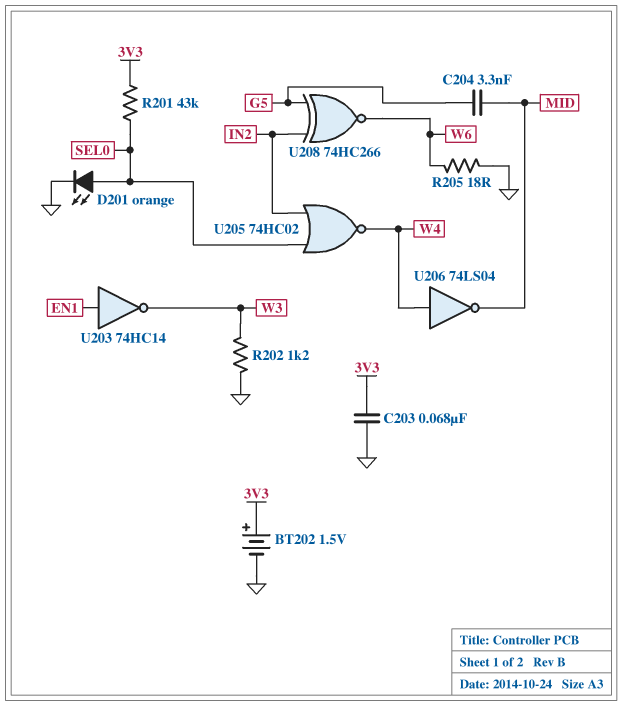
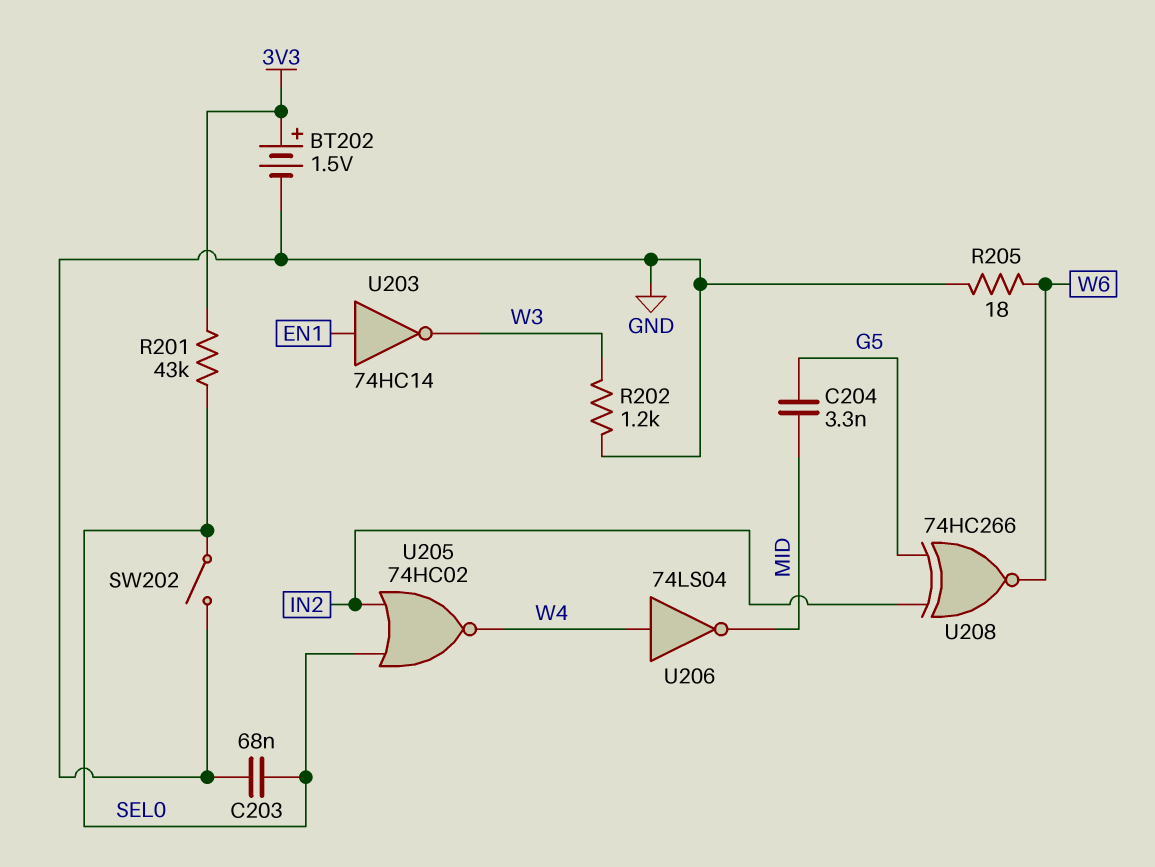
C203: 68nF (3V3, GND) -> 68nF (GND, SEL0)
D201: LED orange (A SEL0, K GND) -> none
SW202: none -> switch (GND, SEL0)

